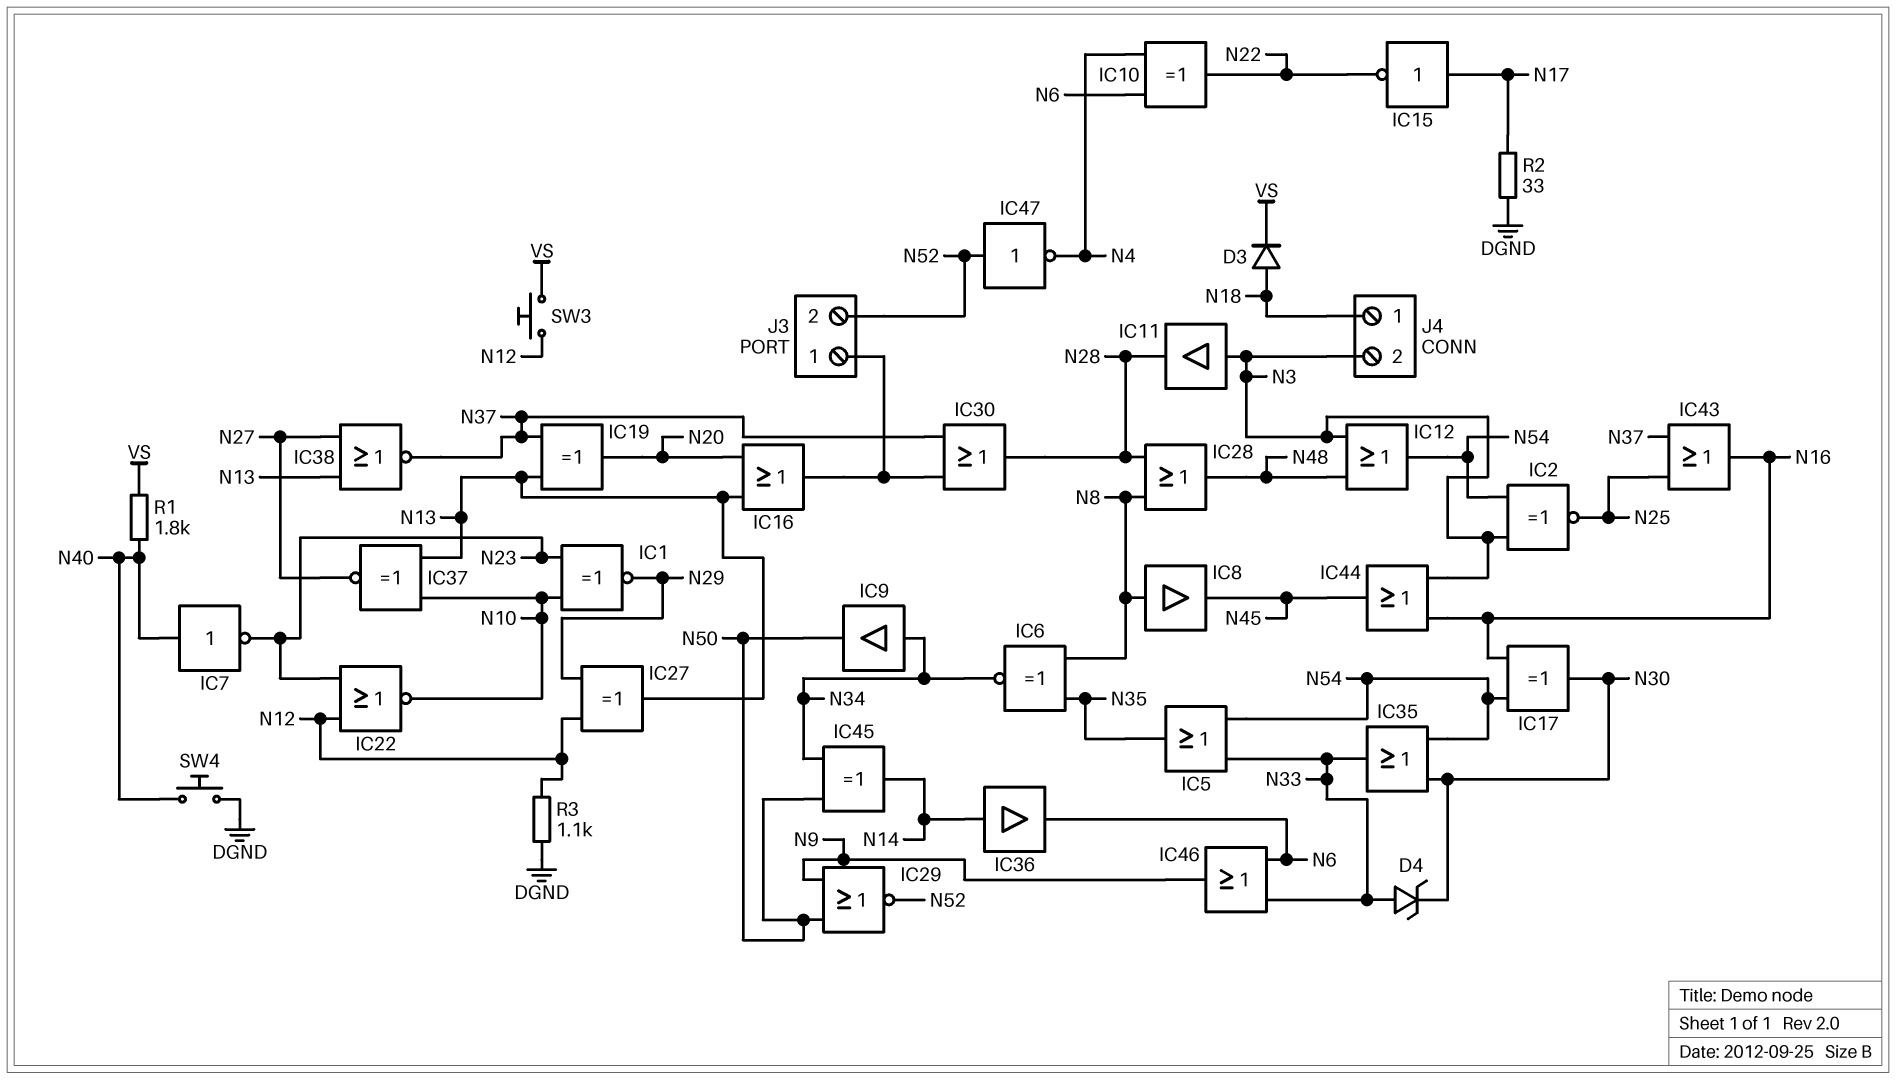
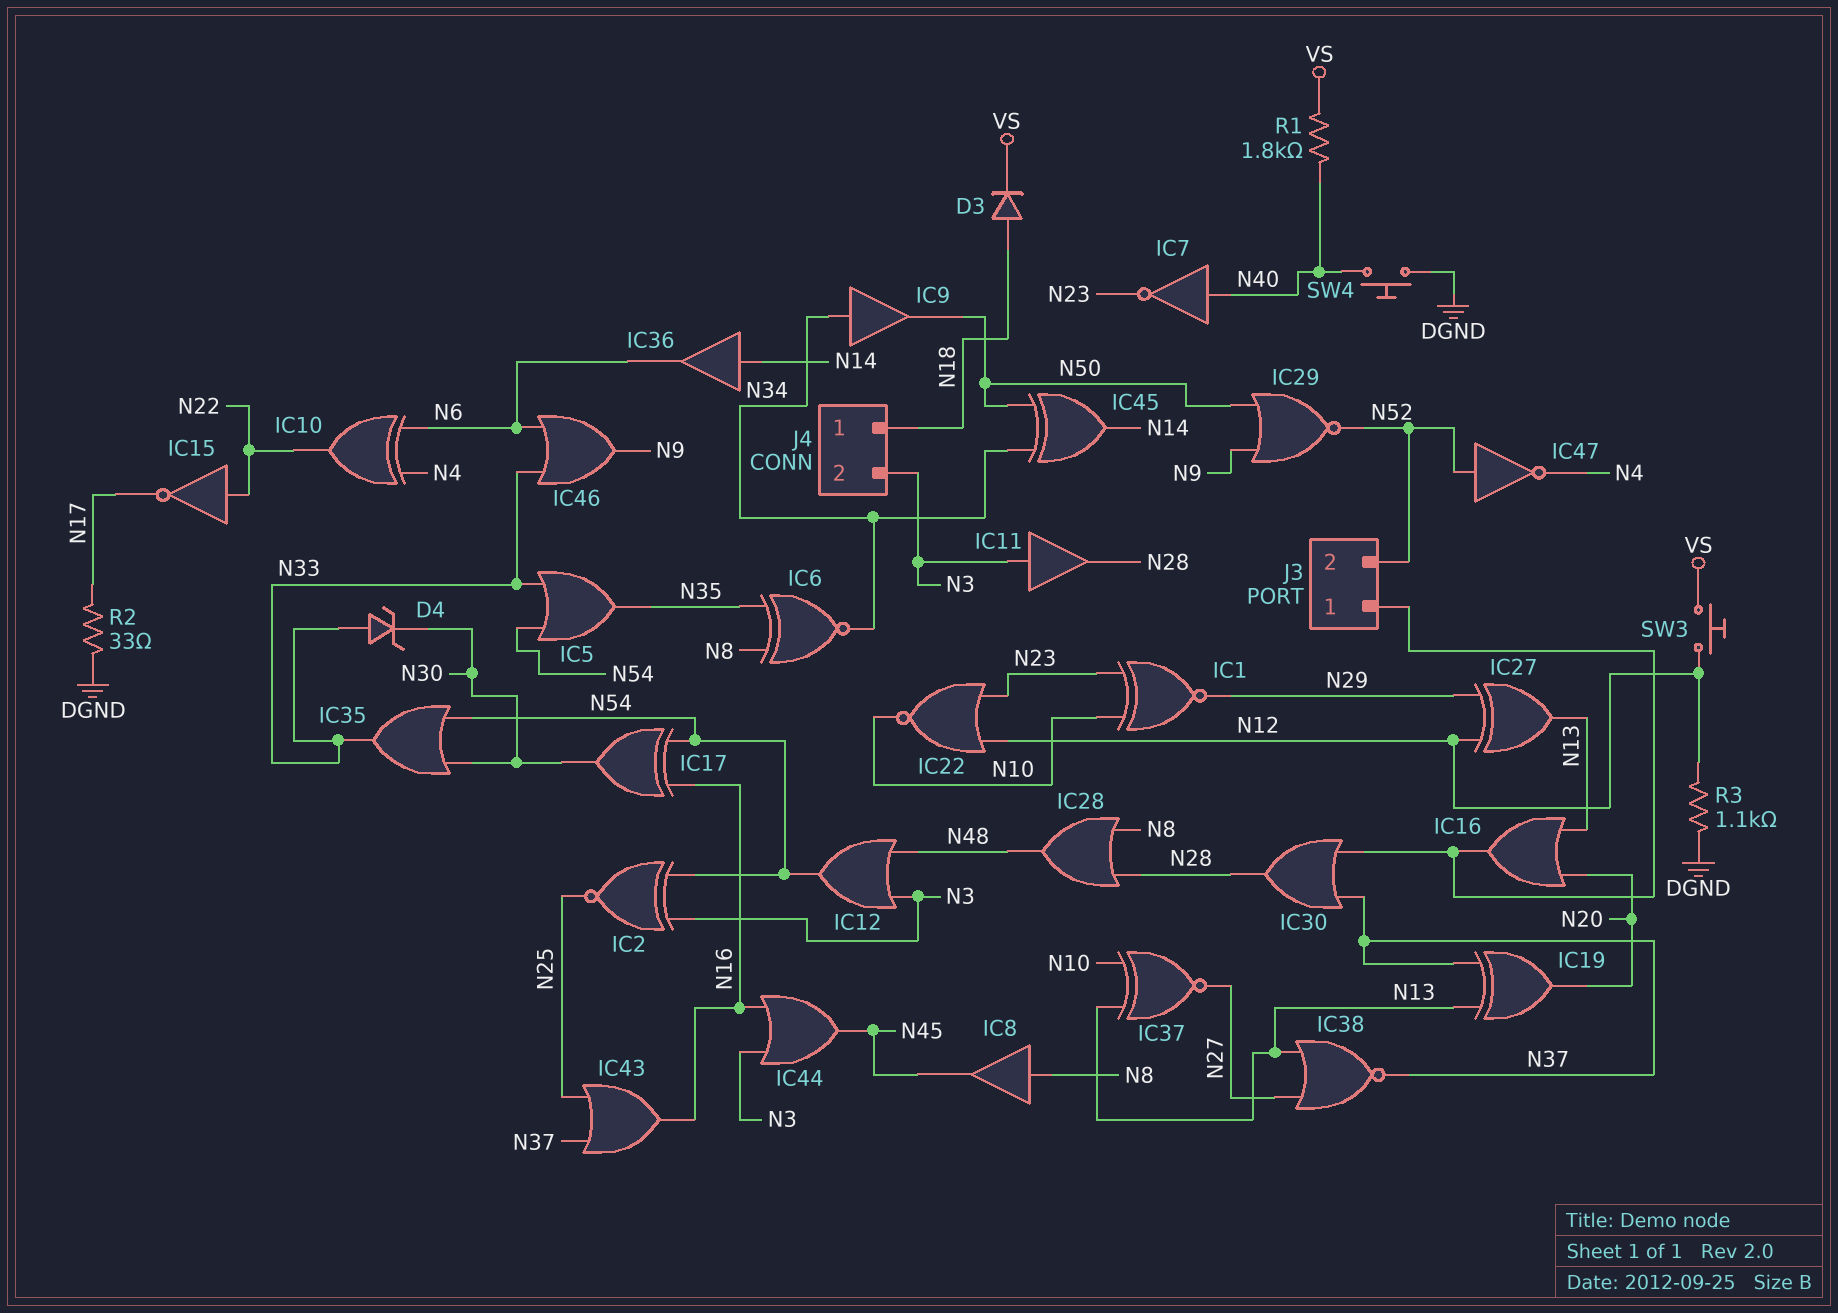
IC15: NOT (in N17, out N22) -> NOT (in N22, out N17)

